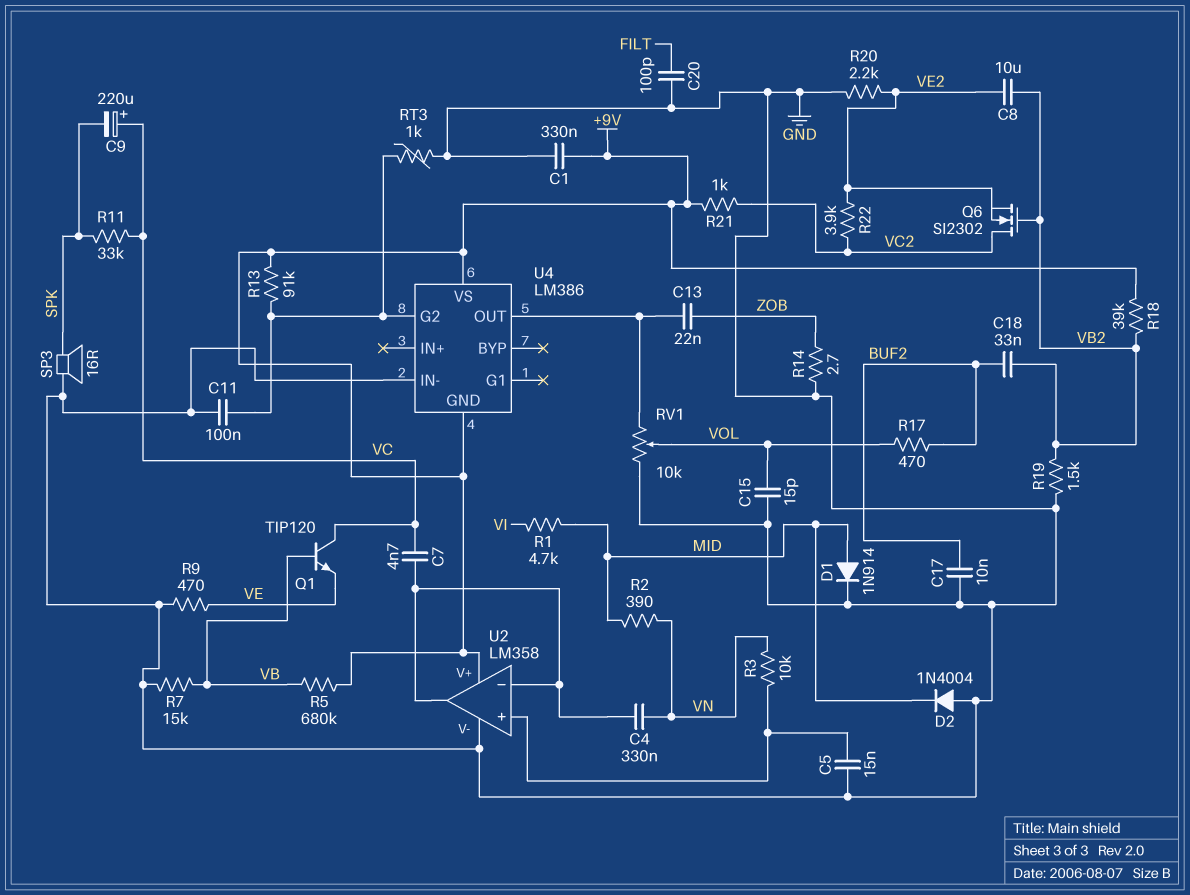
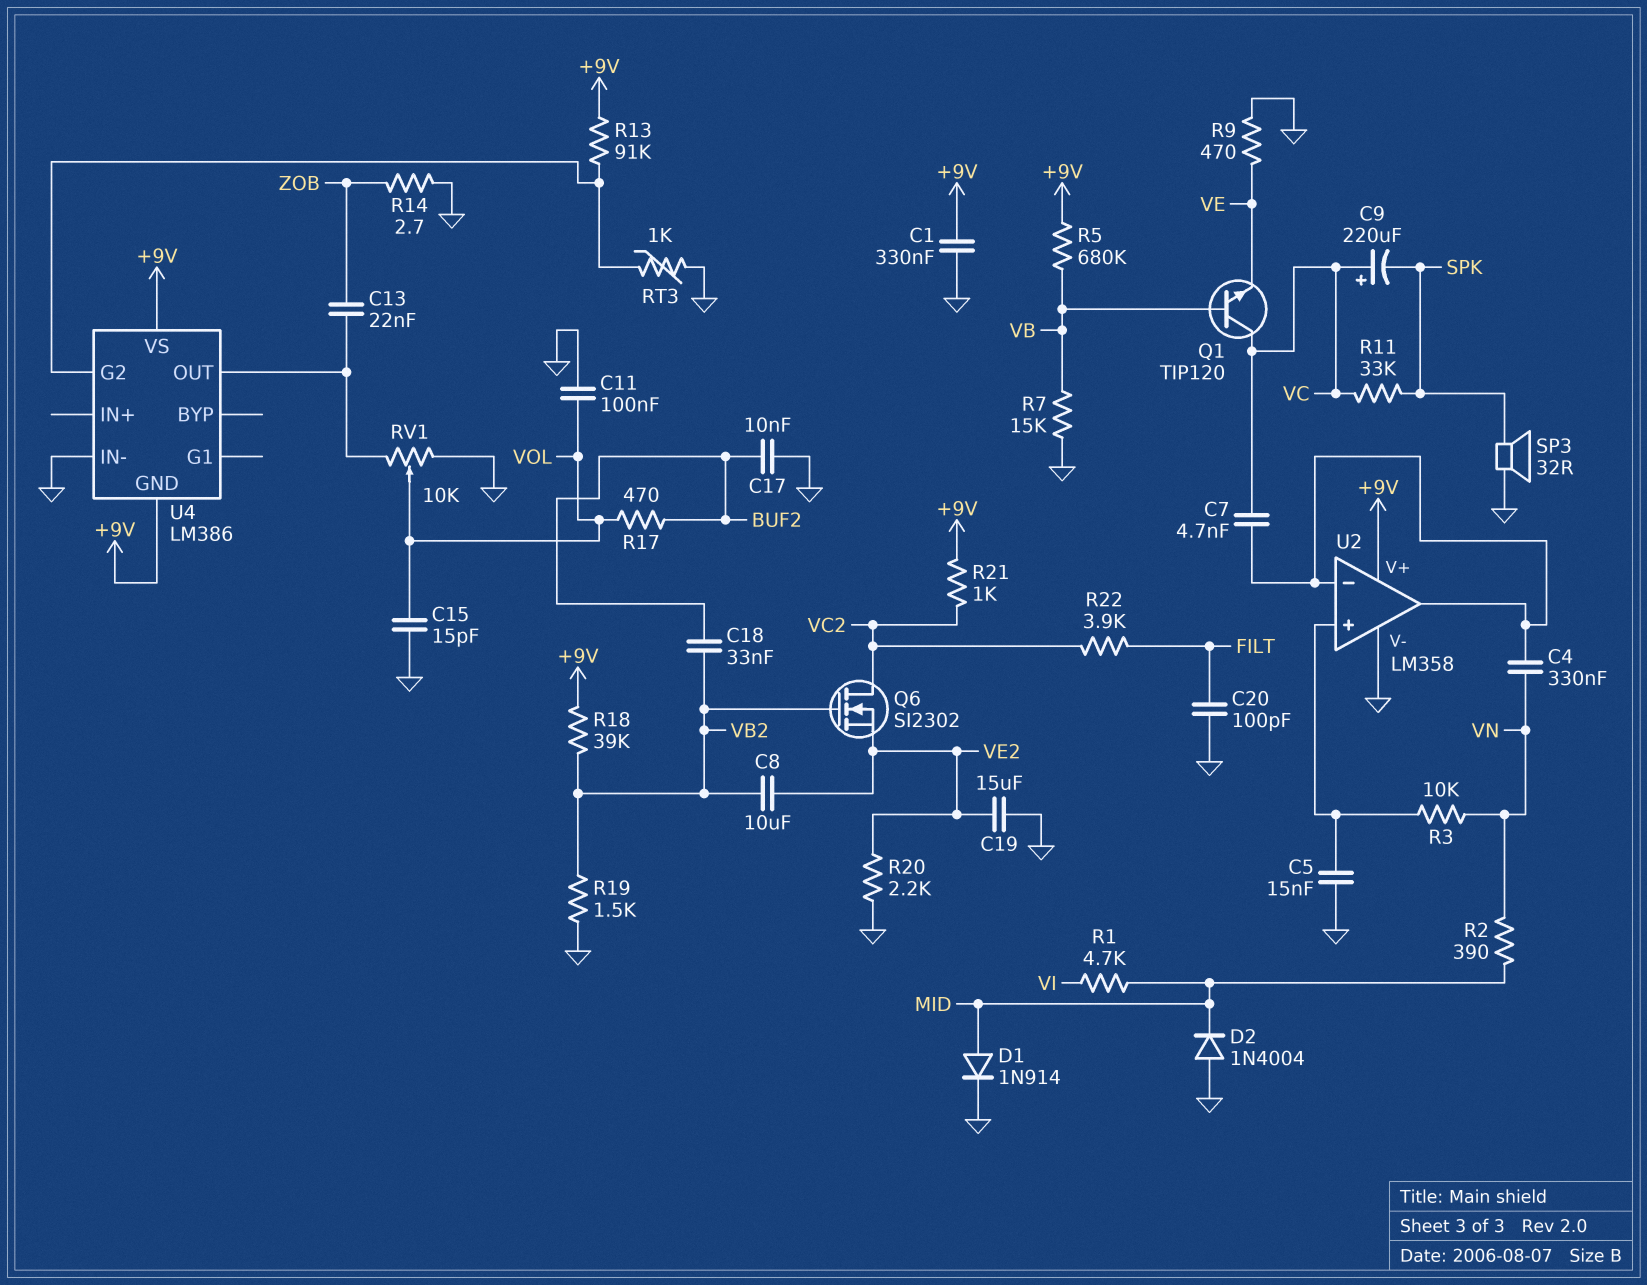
C11: 100nF (GND, U4/G2) -> 100nF (GND, VOL)
C19: none -> 15uF (GND, VE2)
R22: 3.9k (VC2, VE2) -> 3.9k (FILT, VC2)
SP3: speaker 16R (GND, SPK) -> speaker 32R (GND, SPK)

